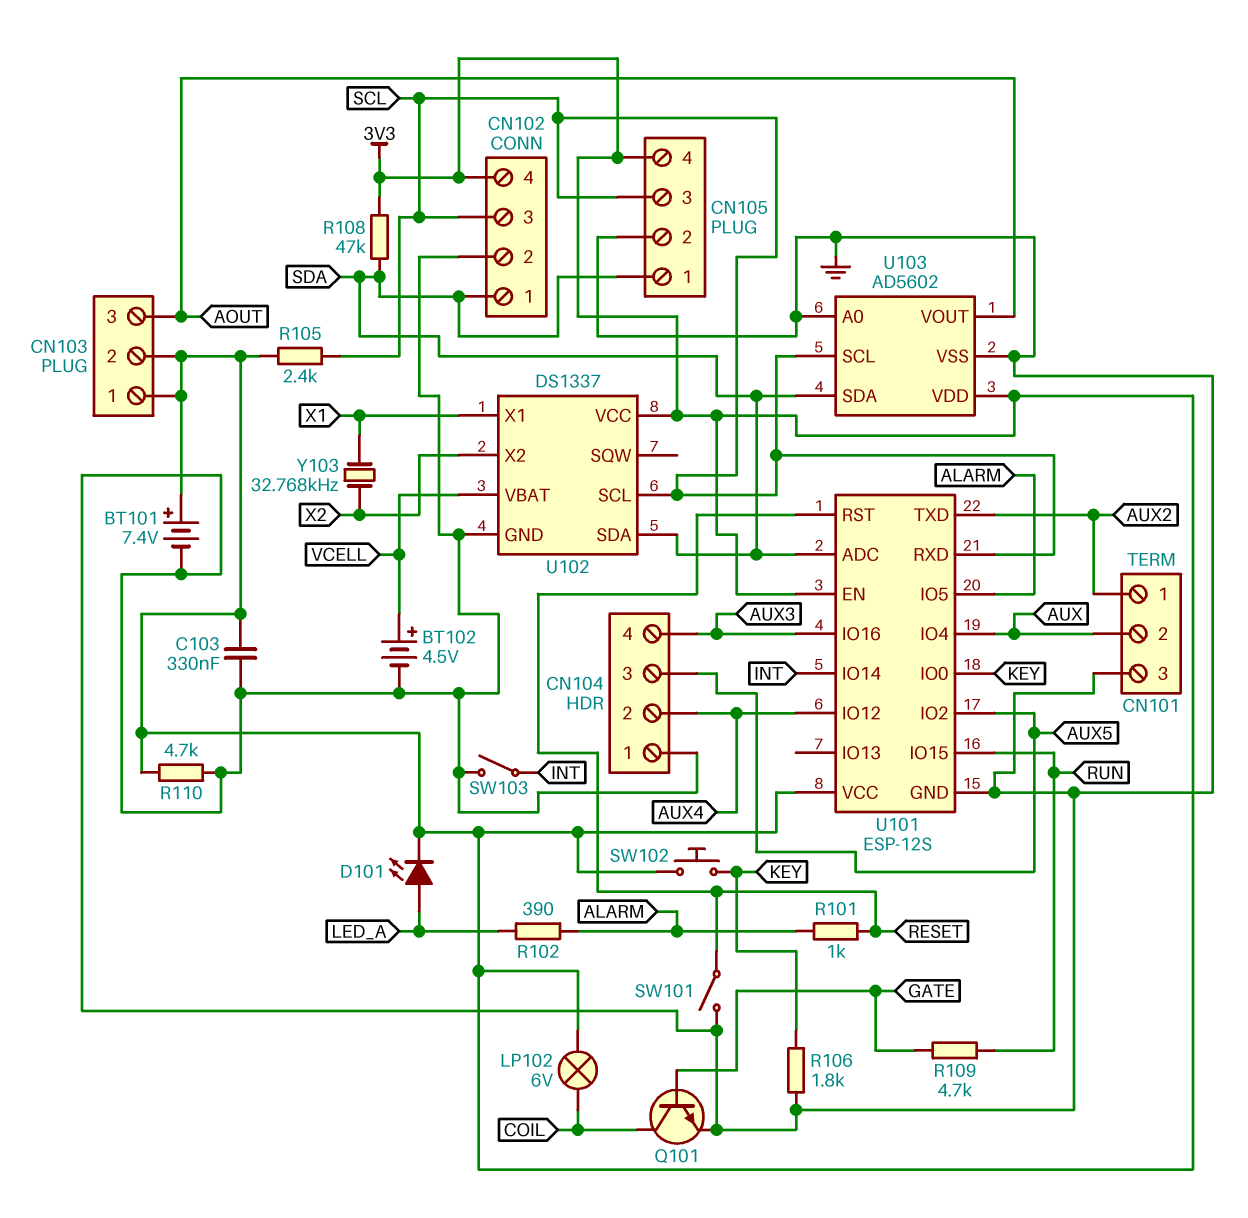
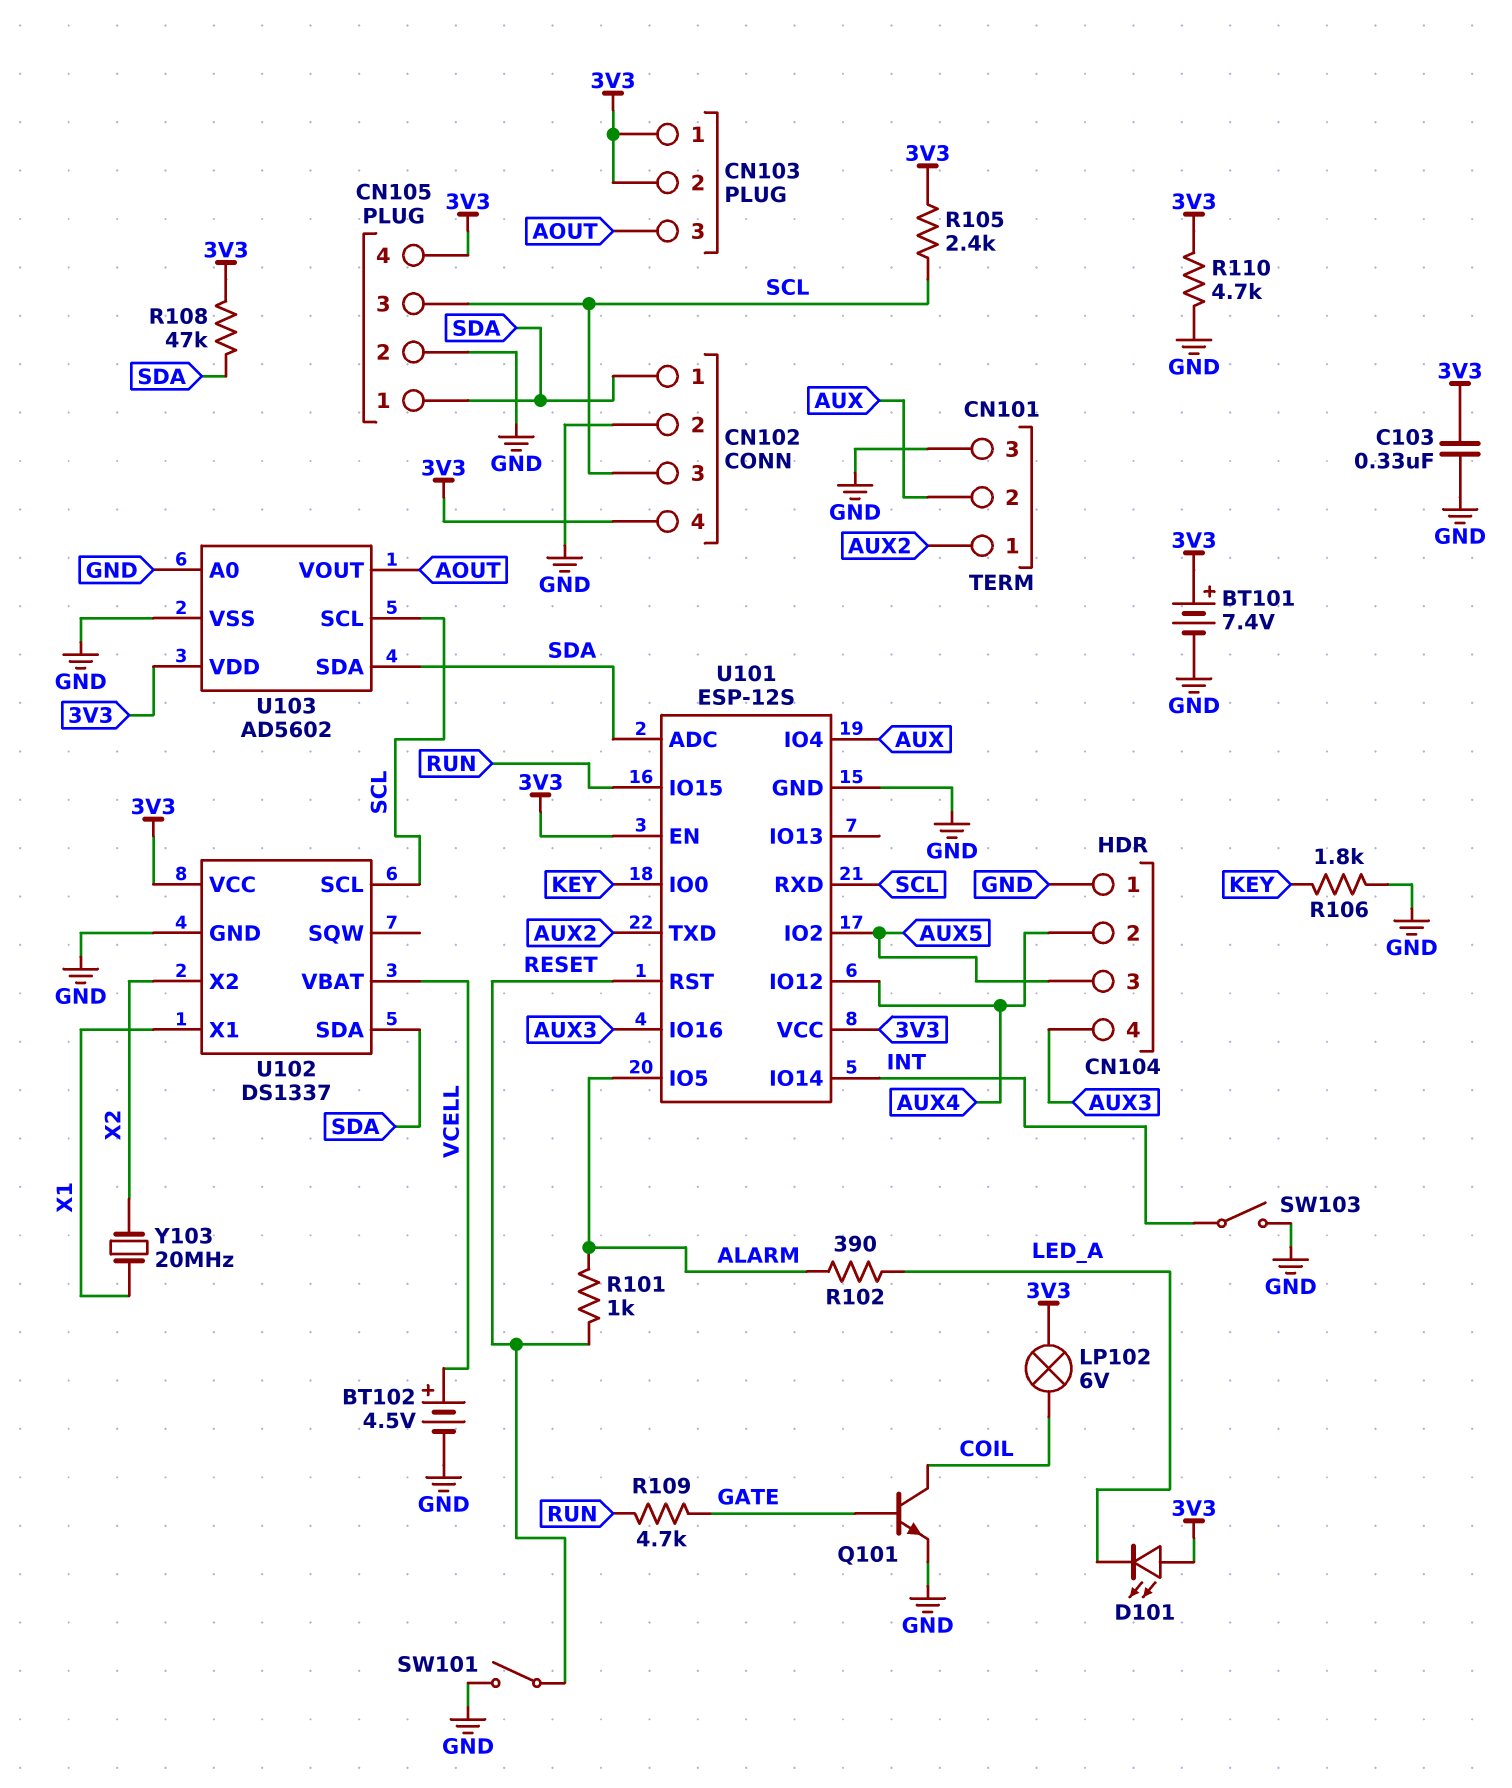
D101: LED (A LED_A, K 3V3) -> LED (A 3V3, K LED_A)
SW102: button (3V3, KEY) -> none
Y103: 32.768kHz (X1, X2) -> 20MHz (X1, X2)

